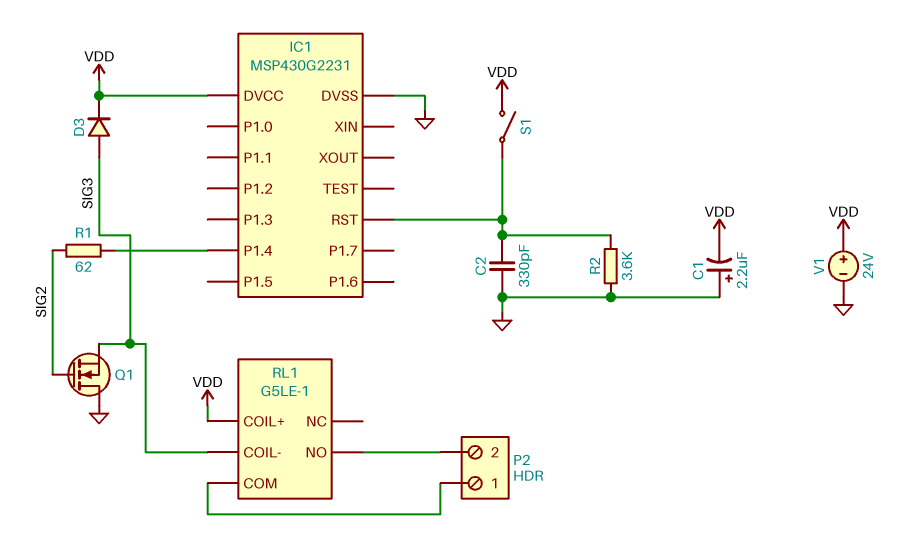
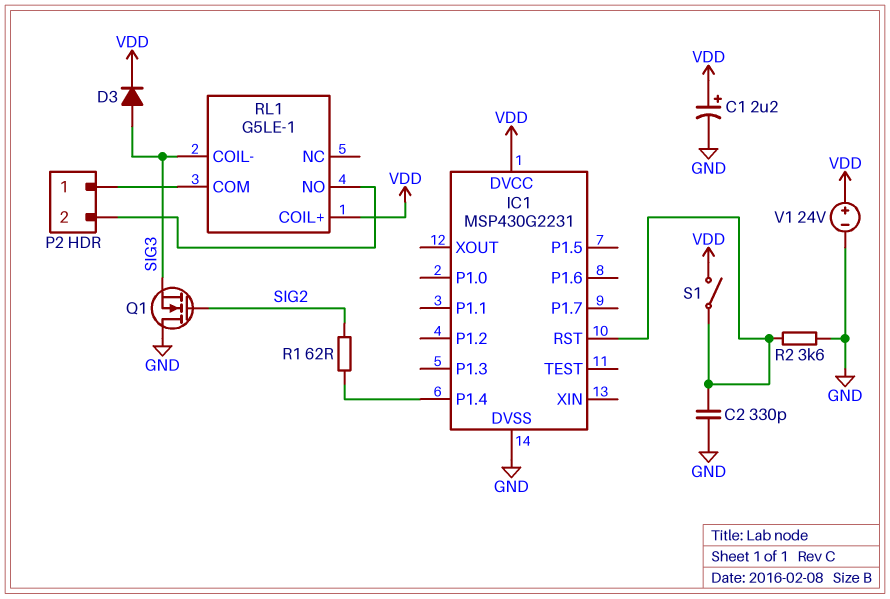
C1: 2.2uF (plus GND, minus VDD) -> 2.2uF (plus VDD, minus GND)

